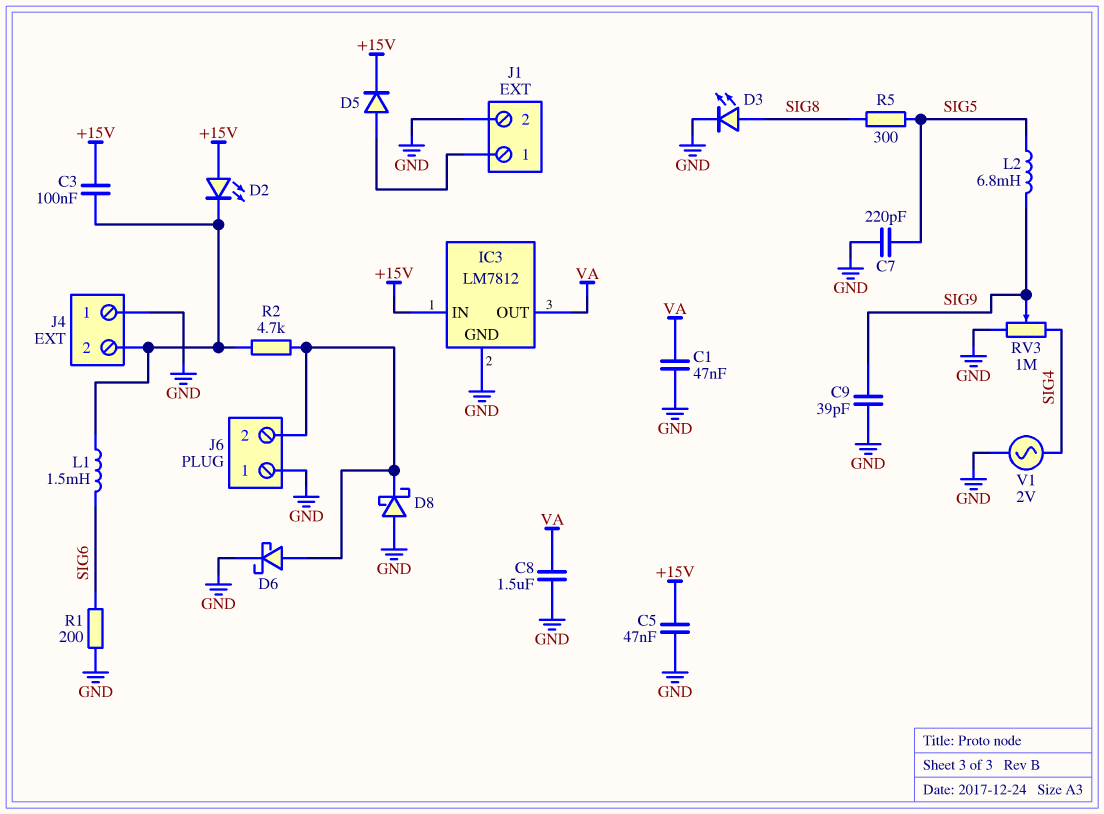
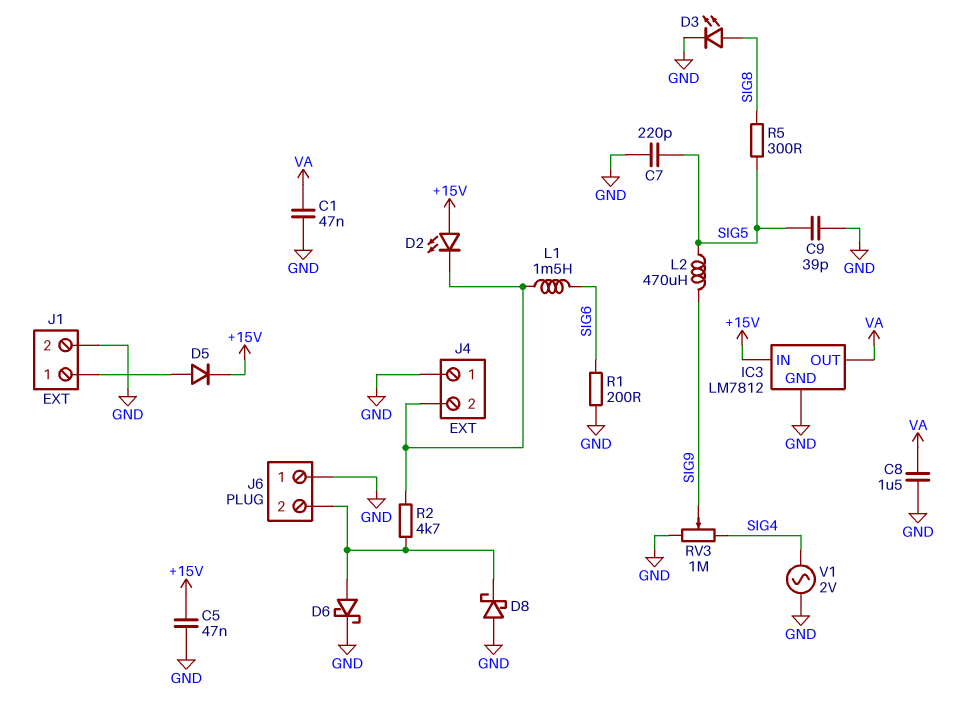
C3: 100nF (+15V, J4/2) -> none
C9: 39pF (GND, SIG9) -> 39pF (GND, SIG5)
L2: 6.8mH (SIG5, SIG9) -> 470uH (SIG5, SIG9)

